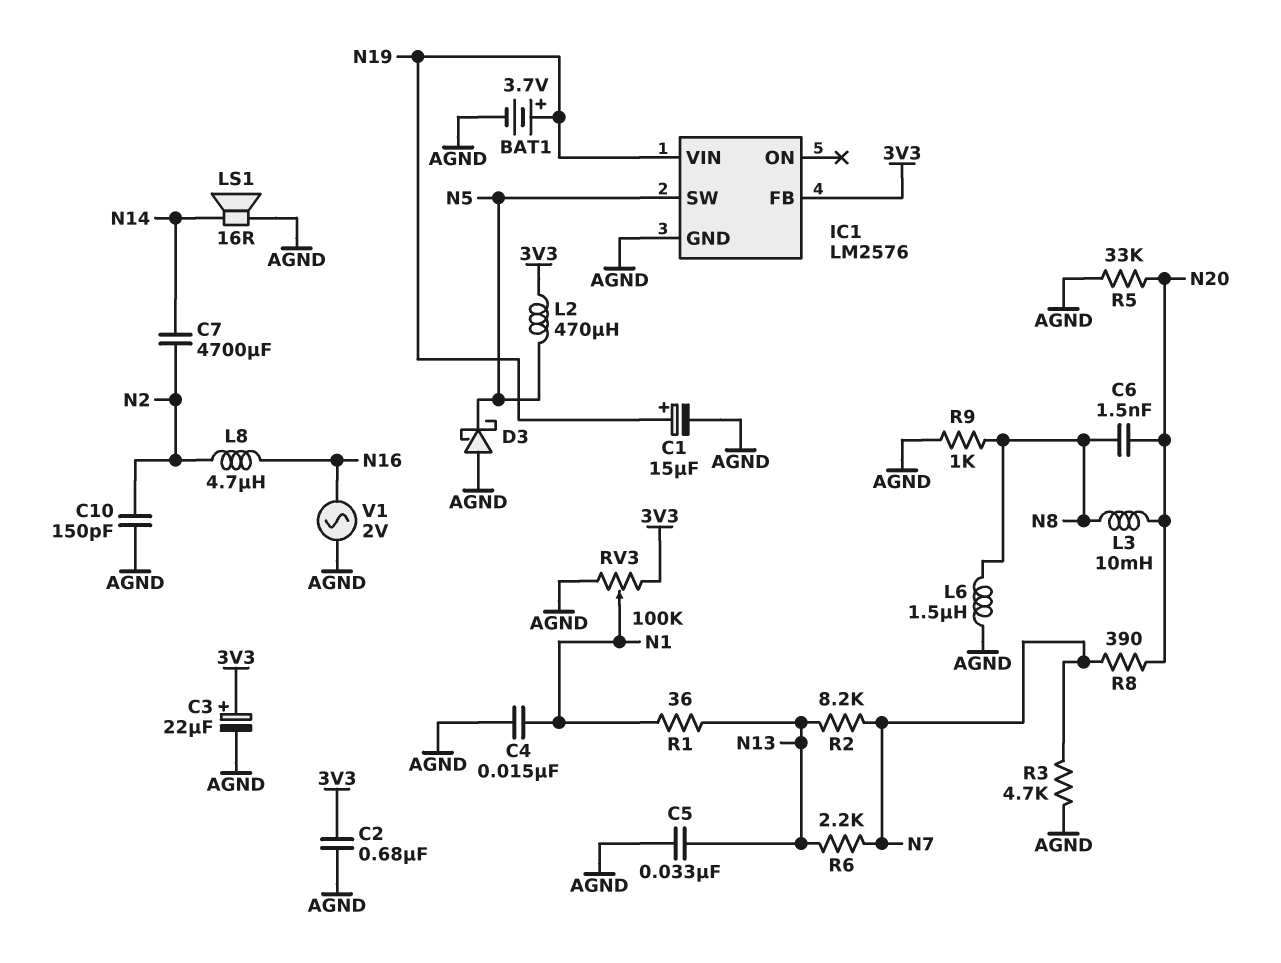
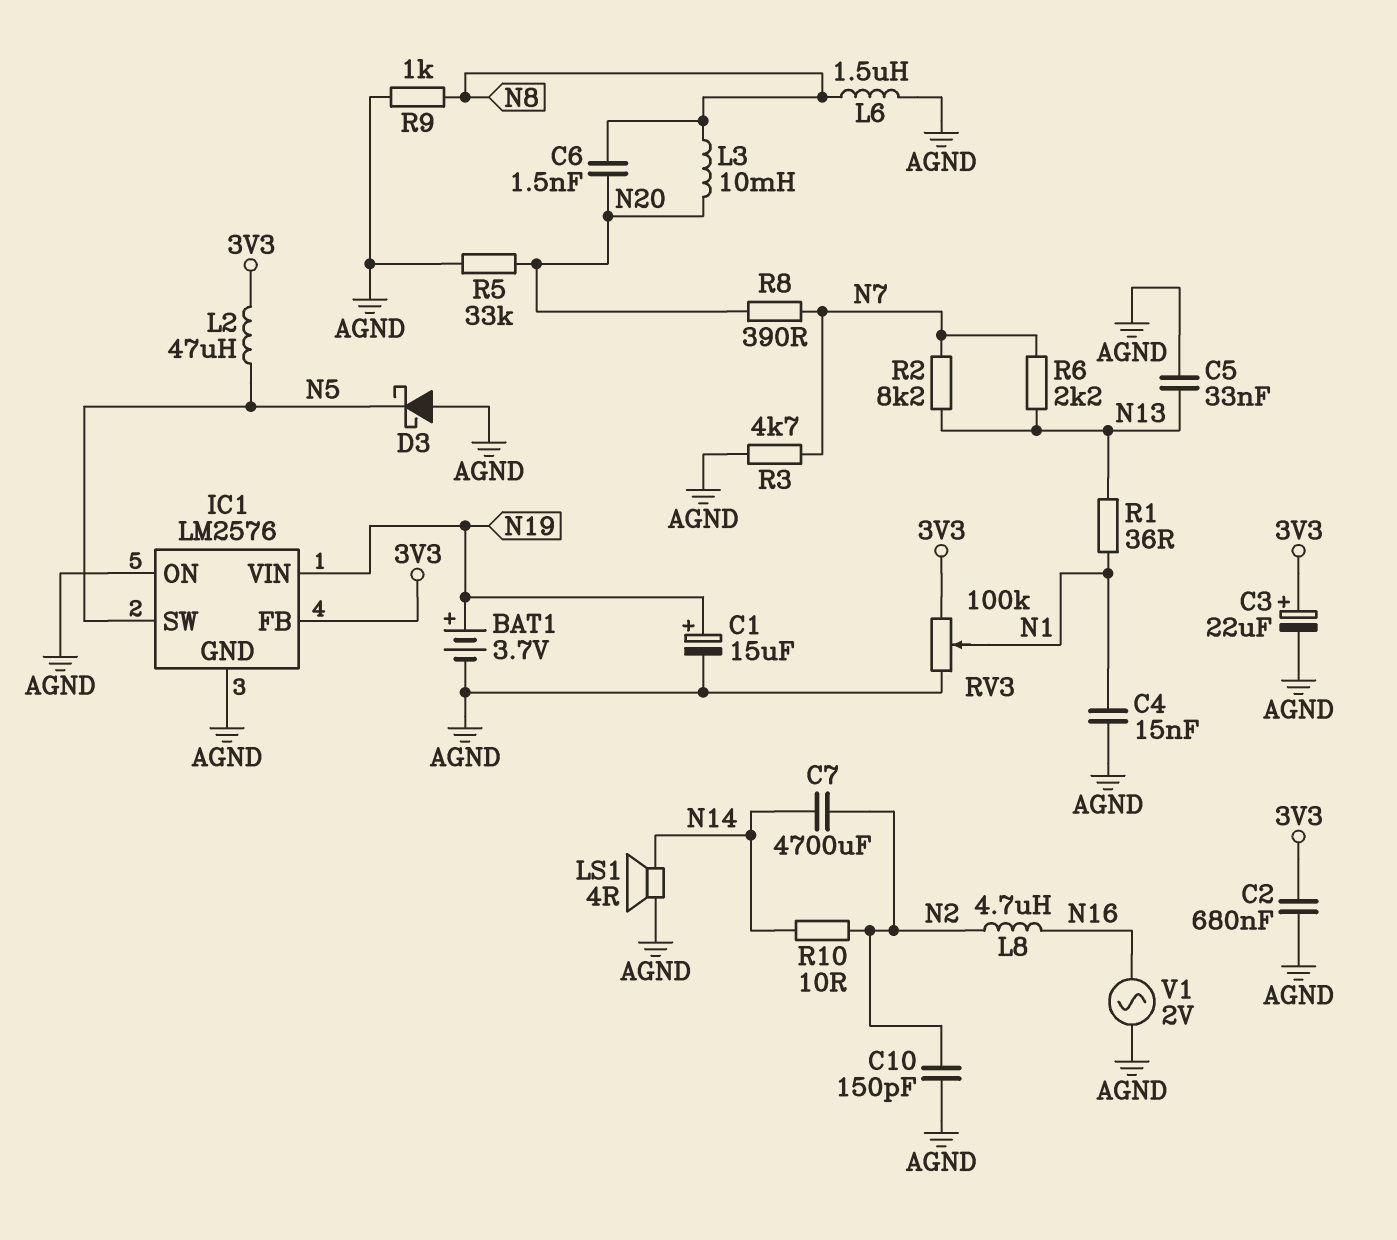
IC1 pin ON: none -> AGND
L2: 470uH (3V3, N5) -> 47uH (3V3, N5)
LS1: speaker 16R (AGND, N14) -> speaker 4R (AGND, N14)
R10: none -> 10 (N2, N14)

